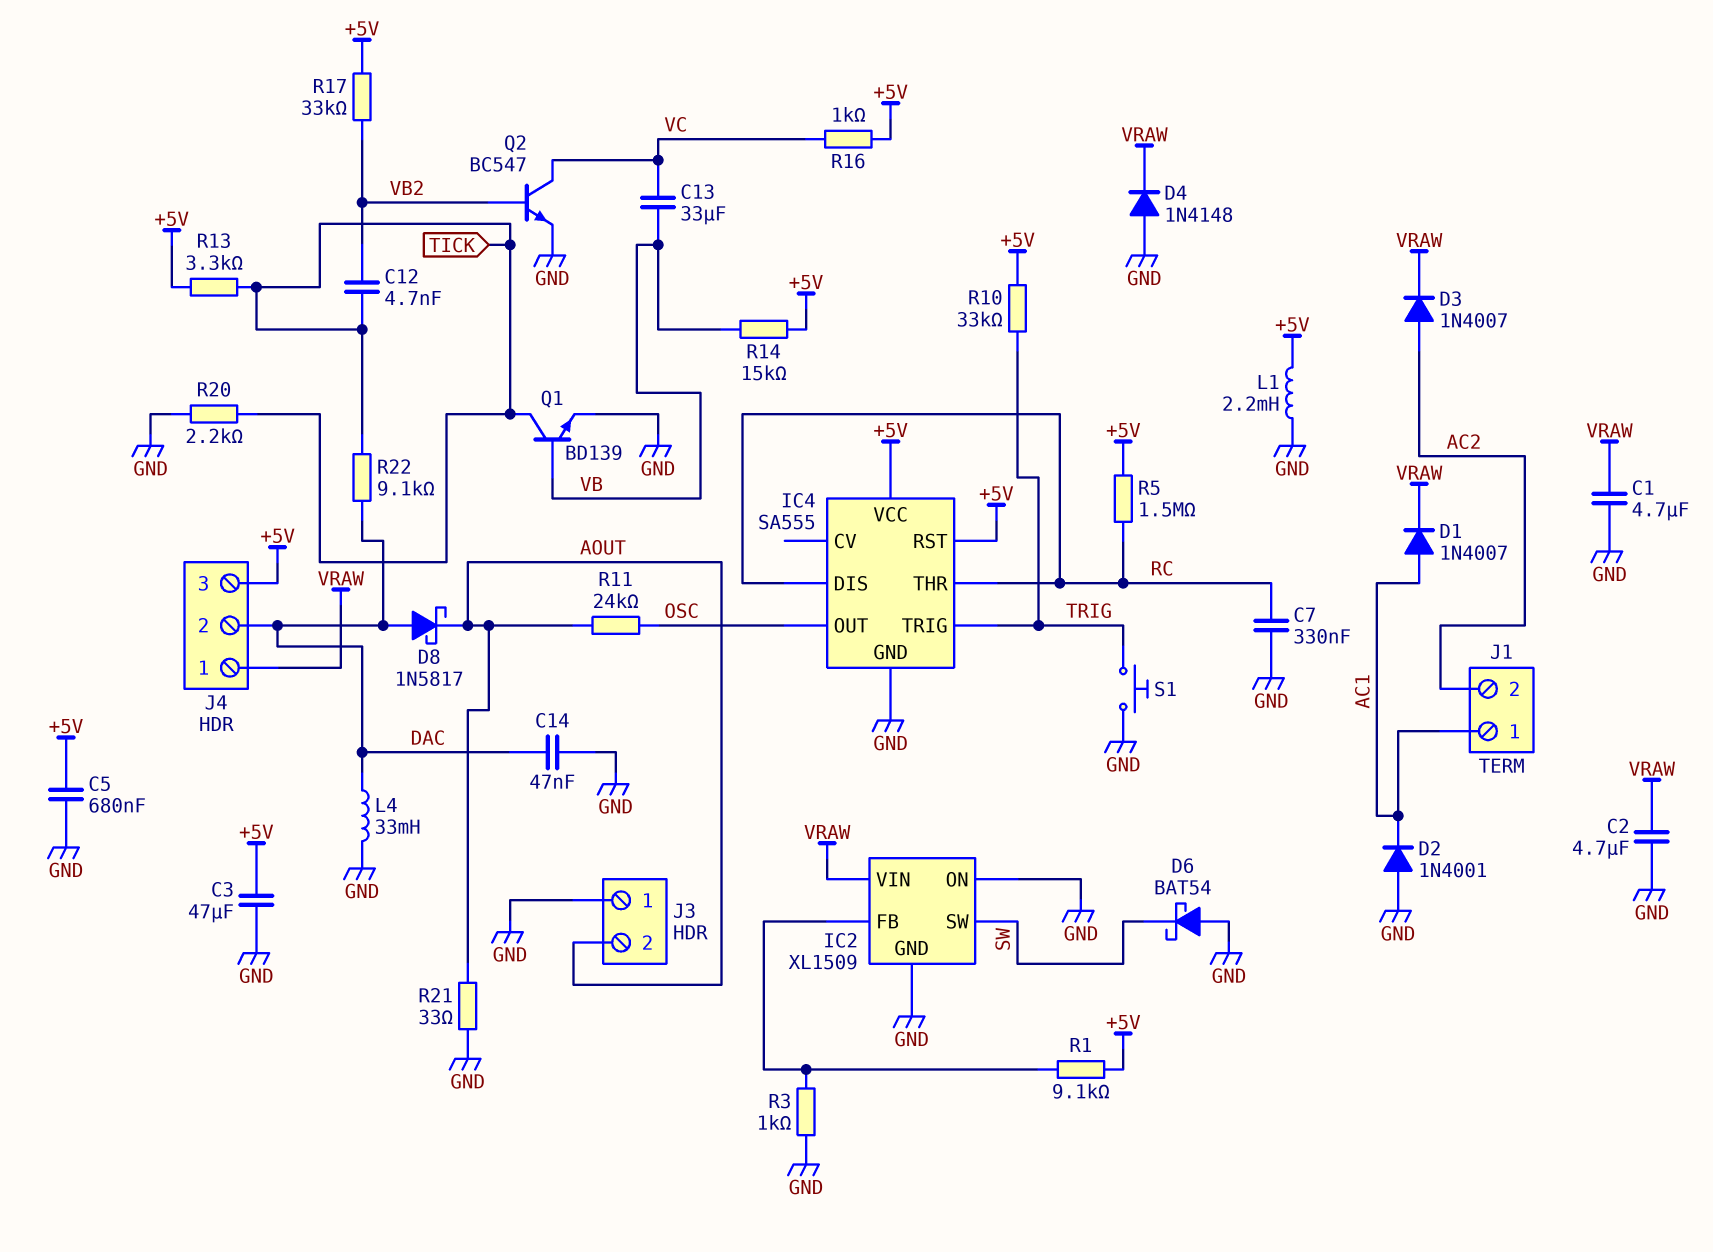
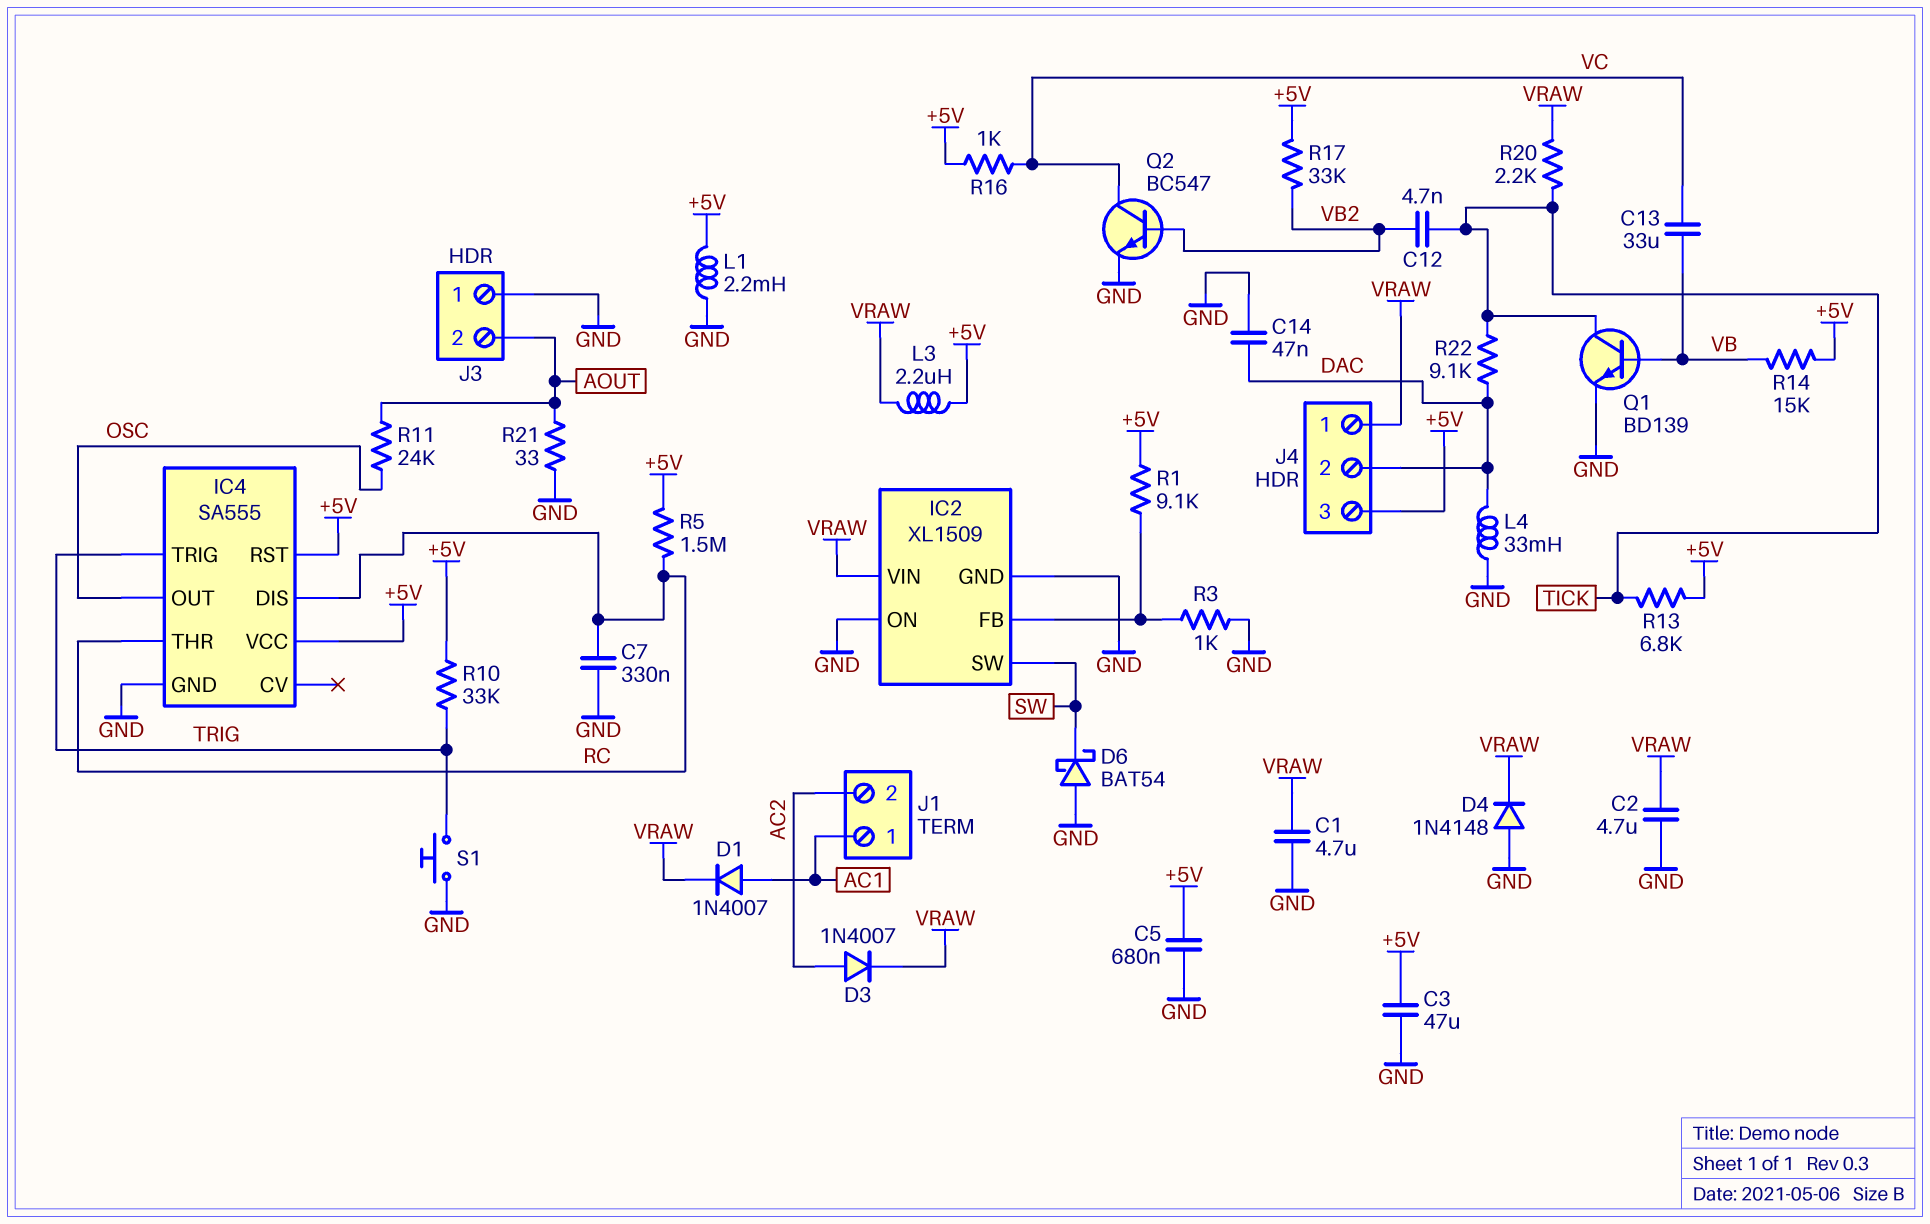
D2: diode 1N4001 (A GND, K AC1) -> none
D8: schottky 1N5817 (A DAC, K AOUT) -> none
L3: none -> 2.2uH (+5V, VRAW)
R13: 3.3k (+5V, TICK) -> 6.8k (+5V, TICK)
R20: 2.2k (GND, TICK) -> 2.2k (TICK, VRAW)

